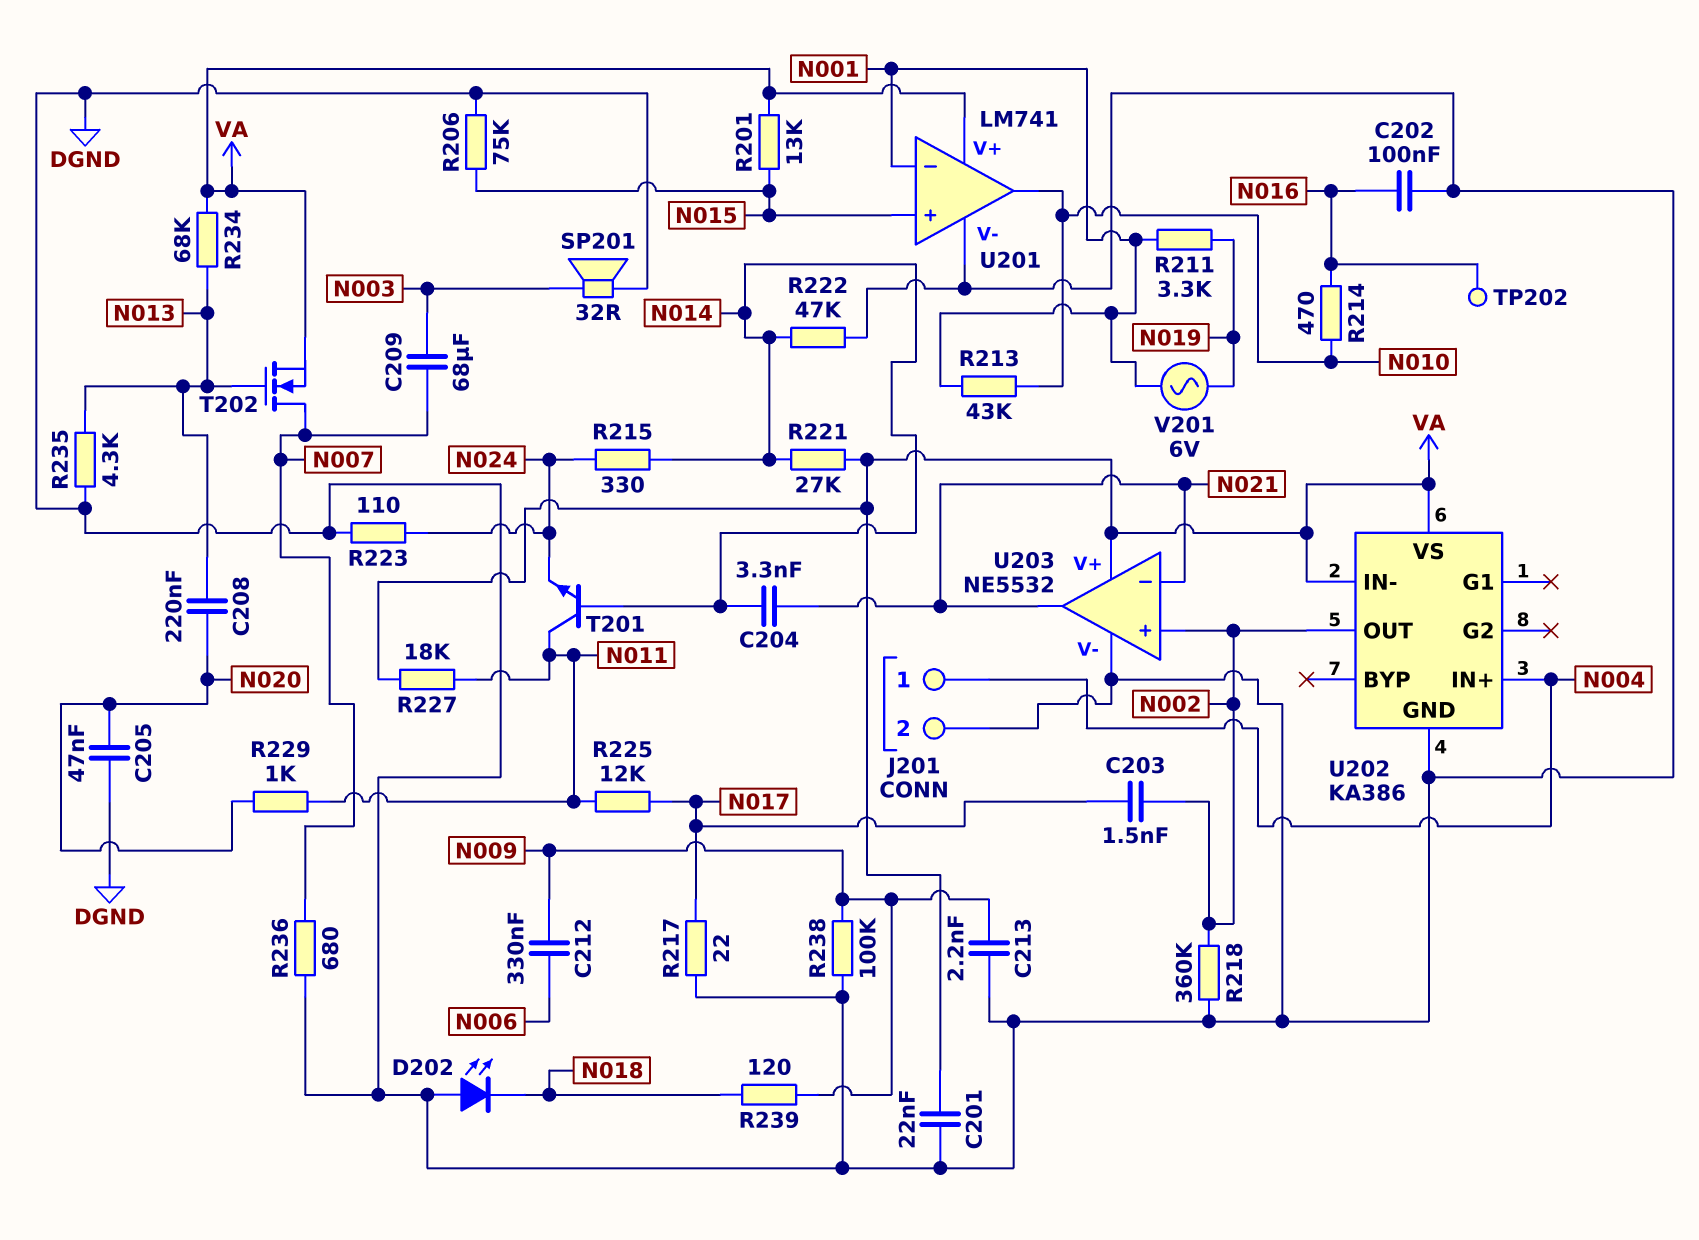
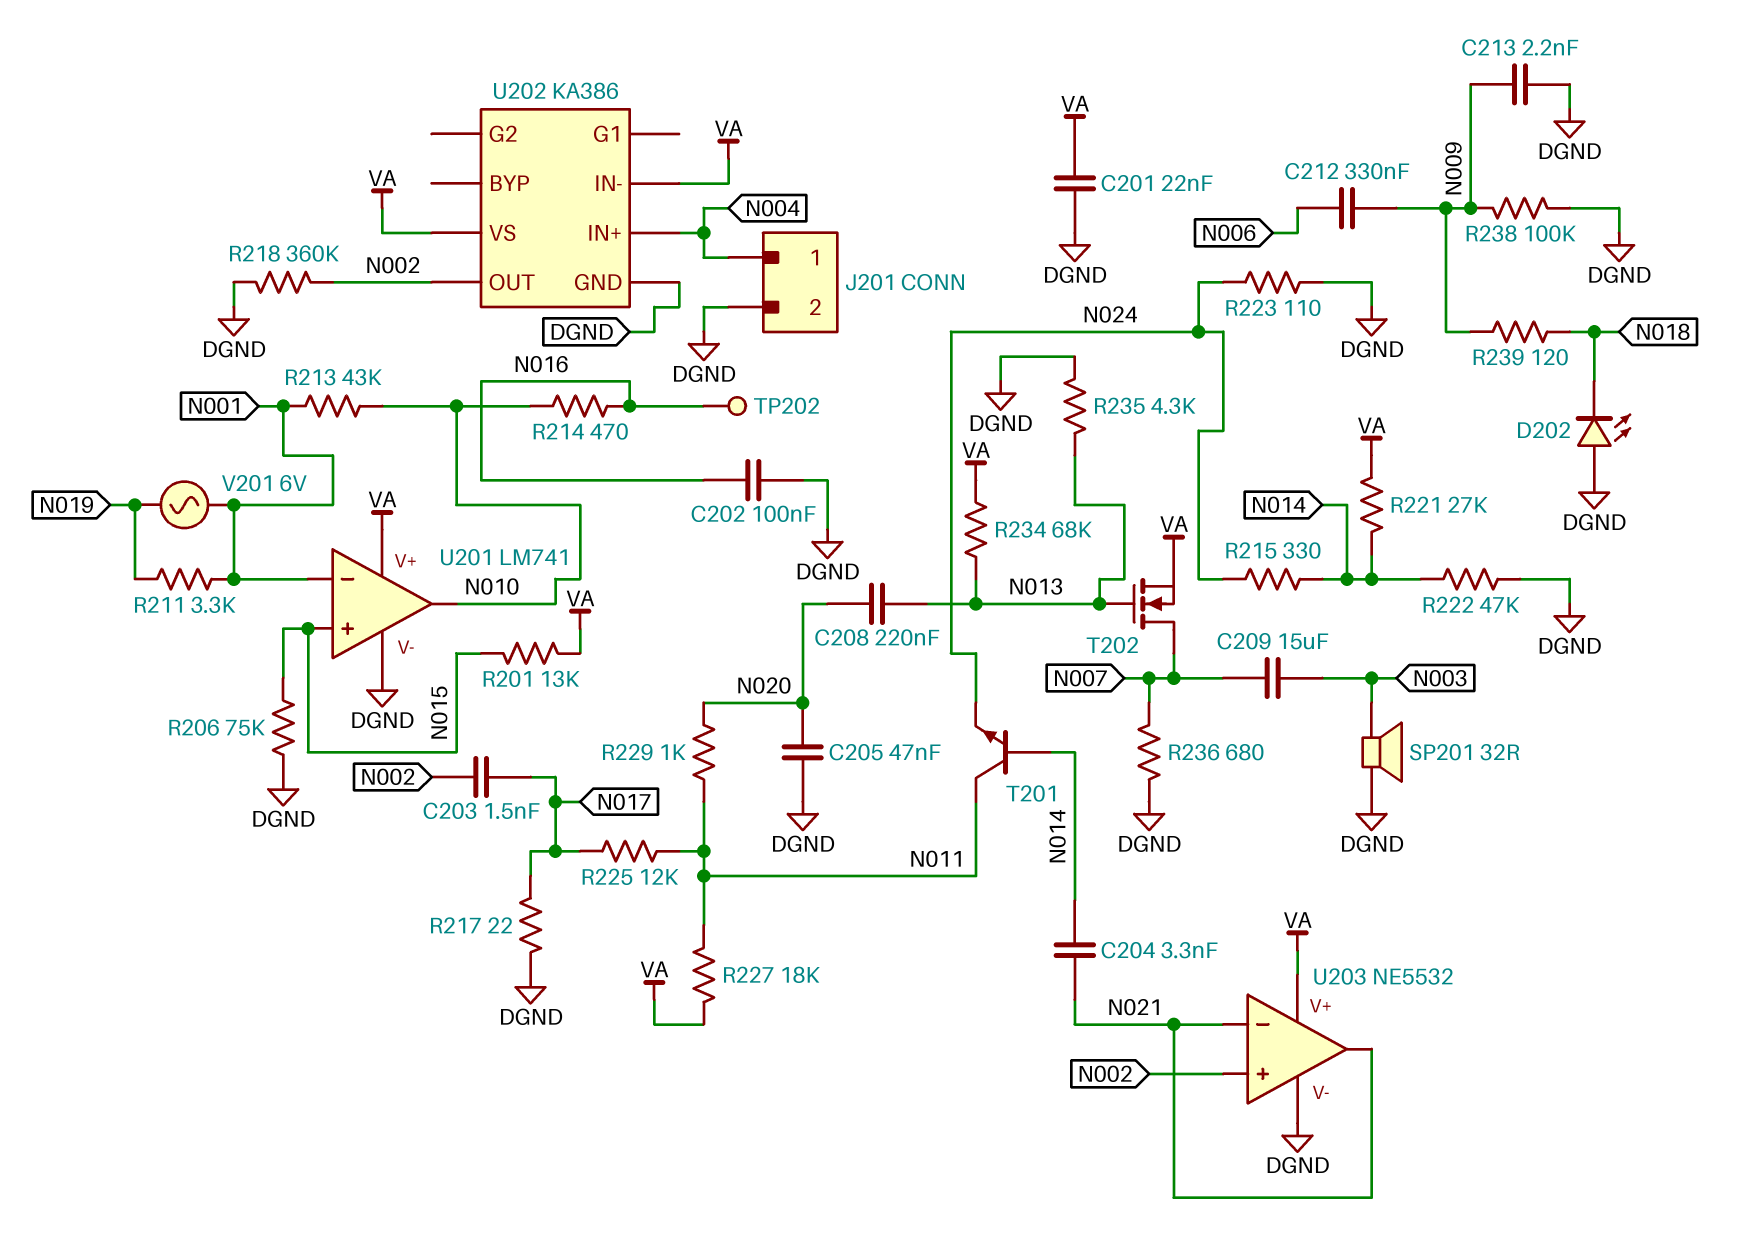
C209: 68uF (N003, N007) -> 15uF (N003, N007)

